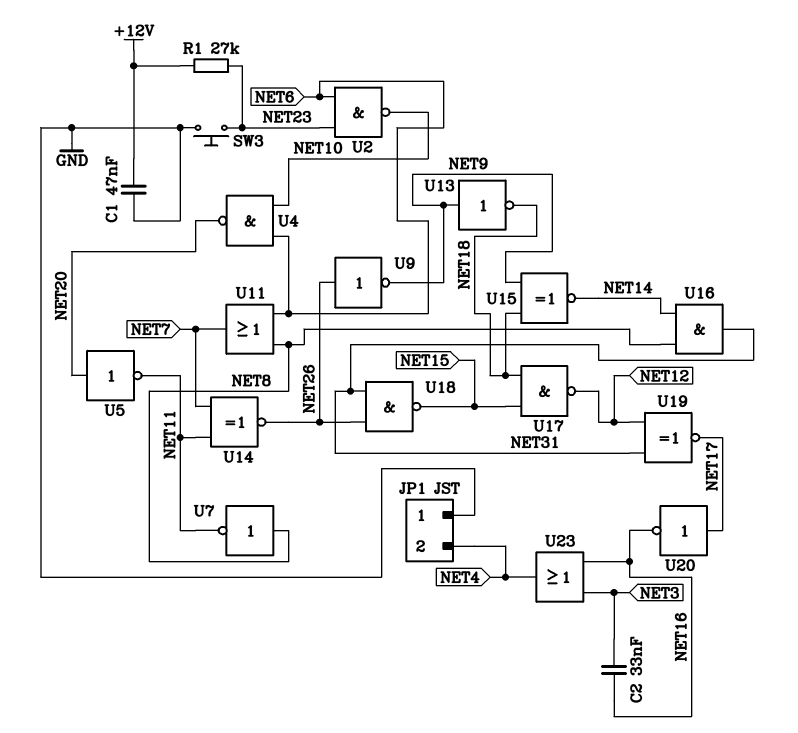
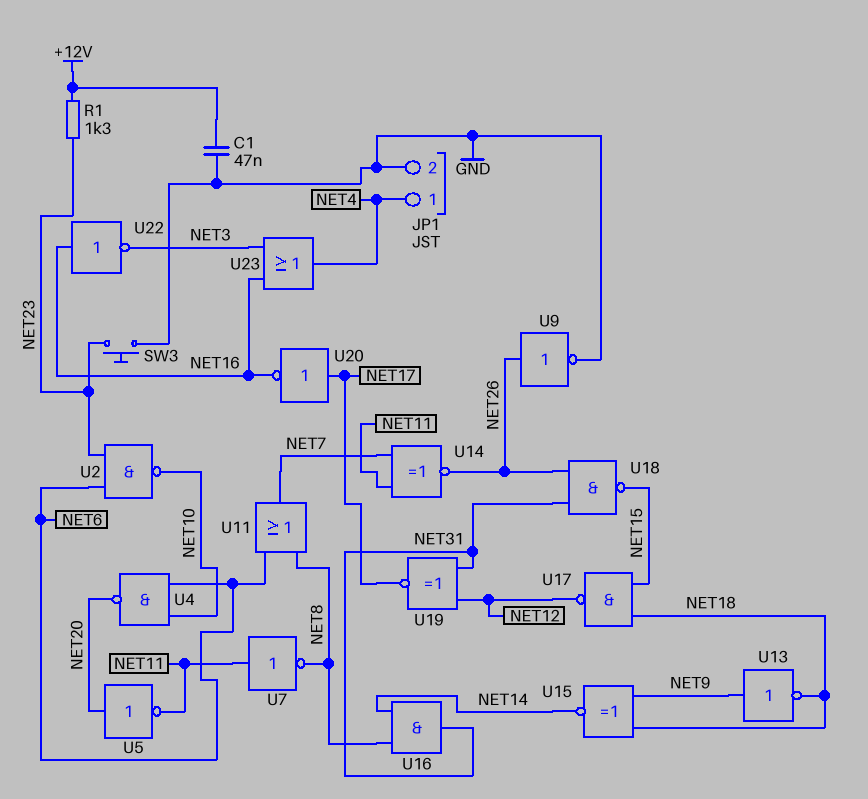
C2: 33nF (NET3, NET16) -> none
JP1 pin 1: GND -> NET4
JP1 pin 2: NET4 -> GND
R1: 27k (+12V, NET23) -> 1.3k (+12V, NET23)
U7: NOT (in NET8, out NET11) -> NOT (in NET11, out NET8)
U9: NOT (in NET26, out NET9) -> NOT (in NET26, out GND)
U22: none -> NOT (in NET16, out NET3)

